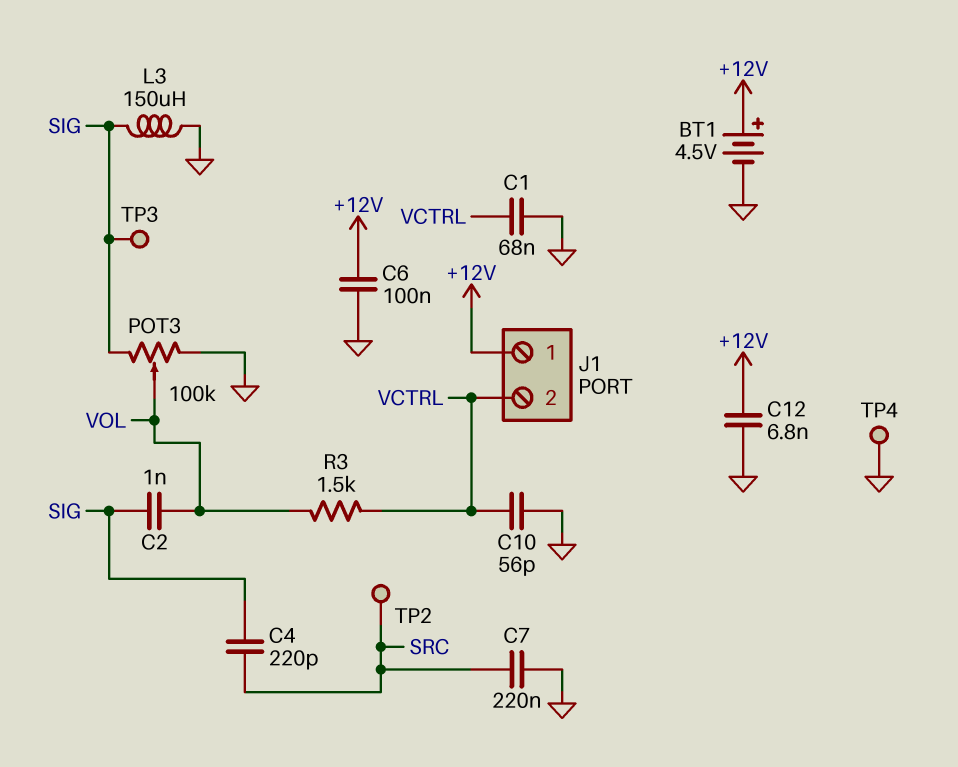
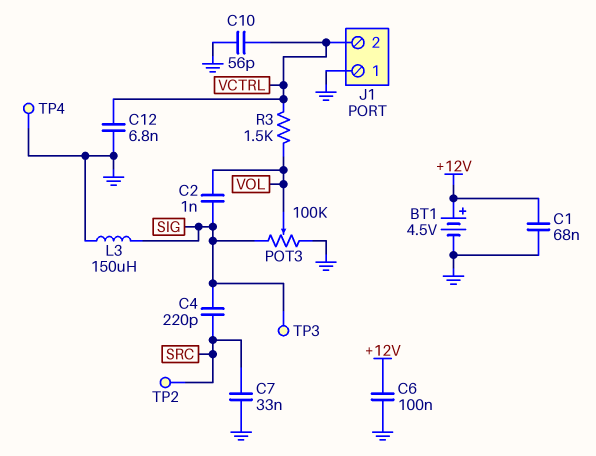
C1: 68nF (GND, VCTRL) -> 68nF (+12V, GND)
C7: 220nF (GND, SRC) -> 33nF (GND, SRC)
C12: 6.8nF (+12V, GND) -> 6.8nF (GND, VCTRL)
J1 pin 1: +12V -> GND

